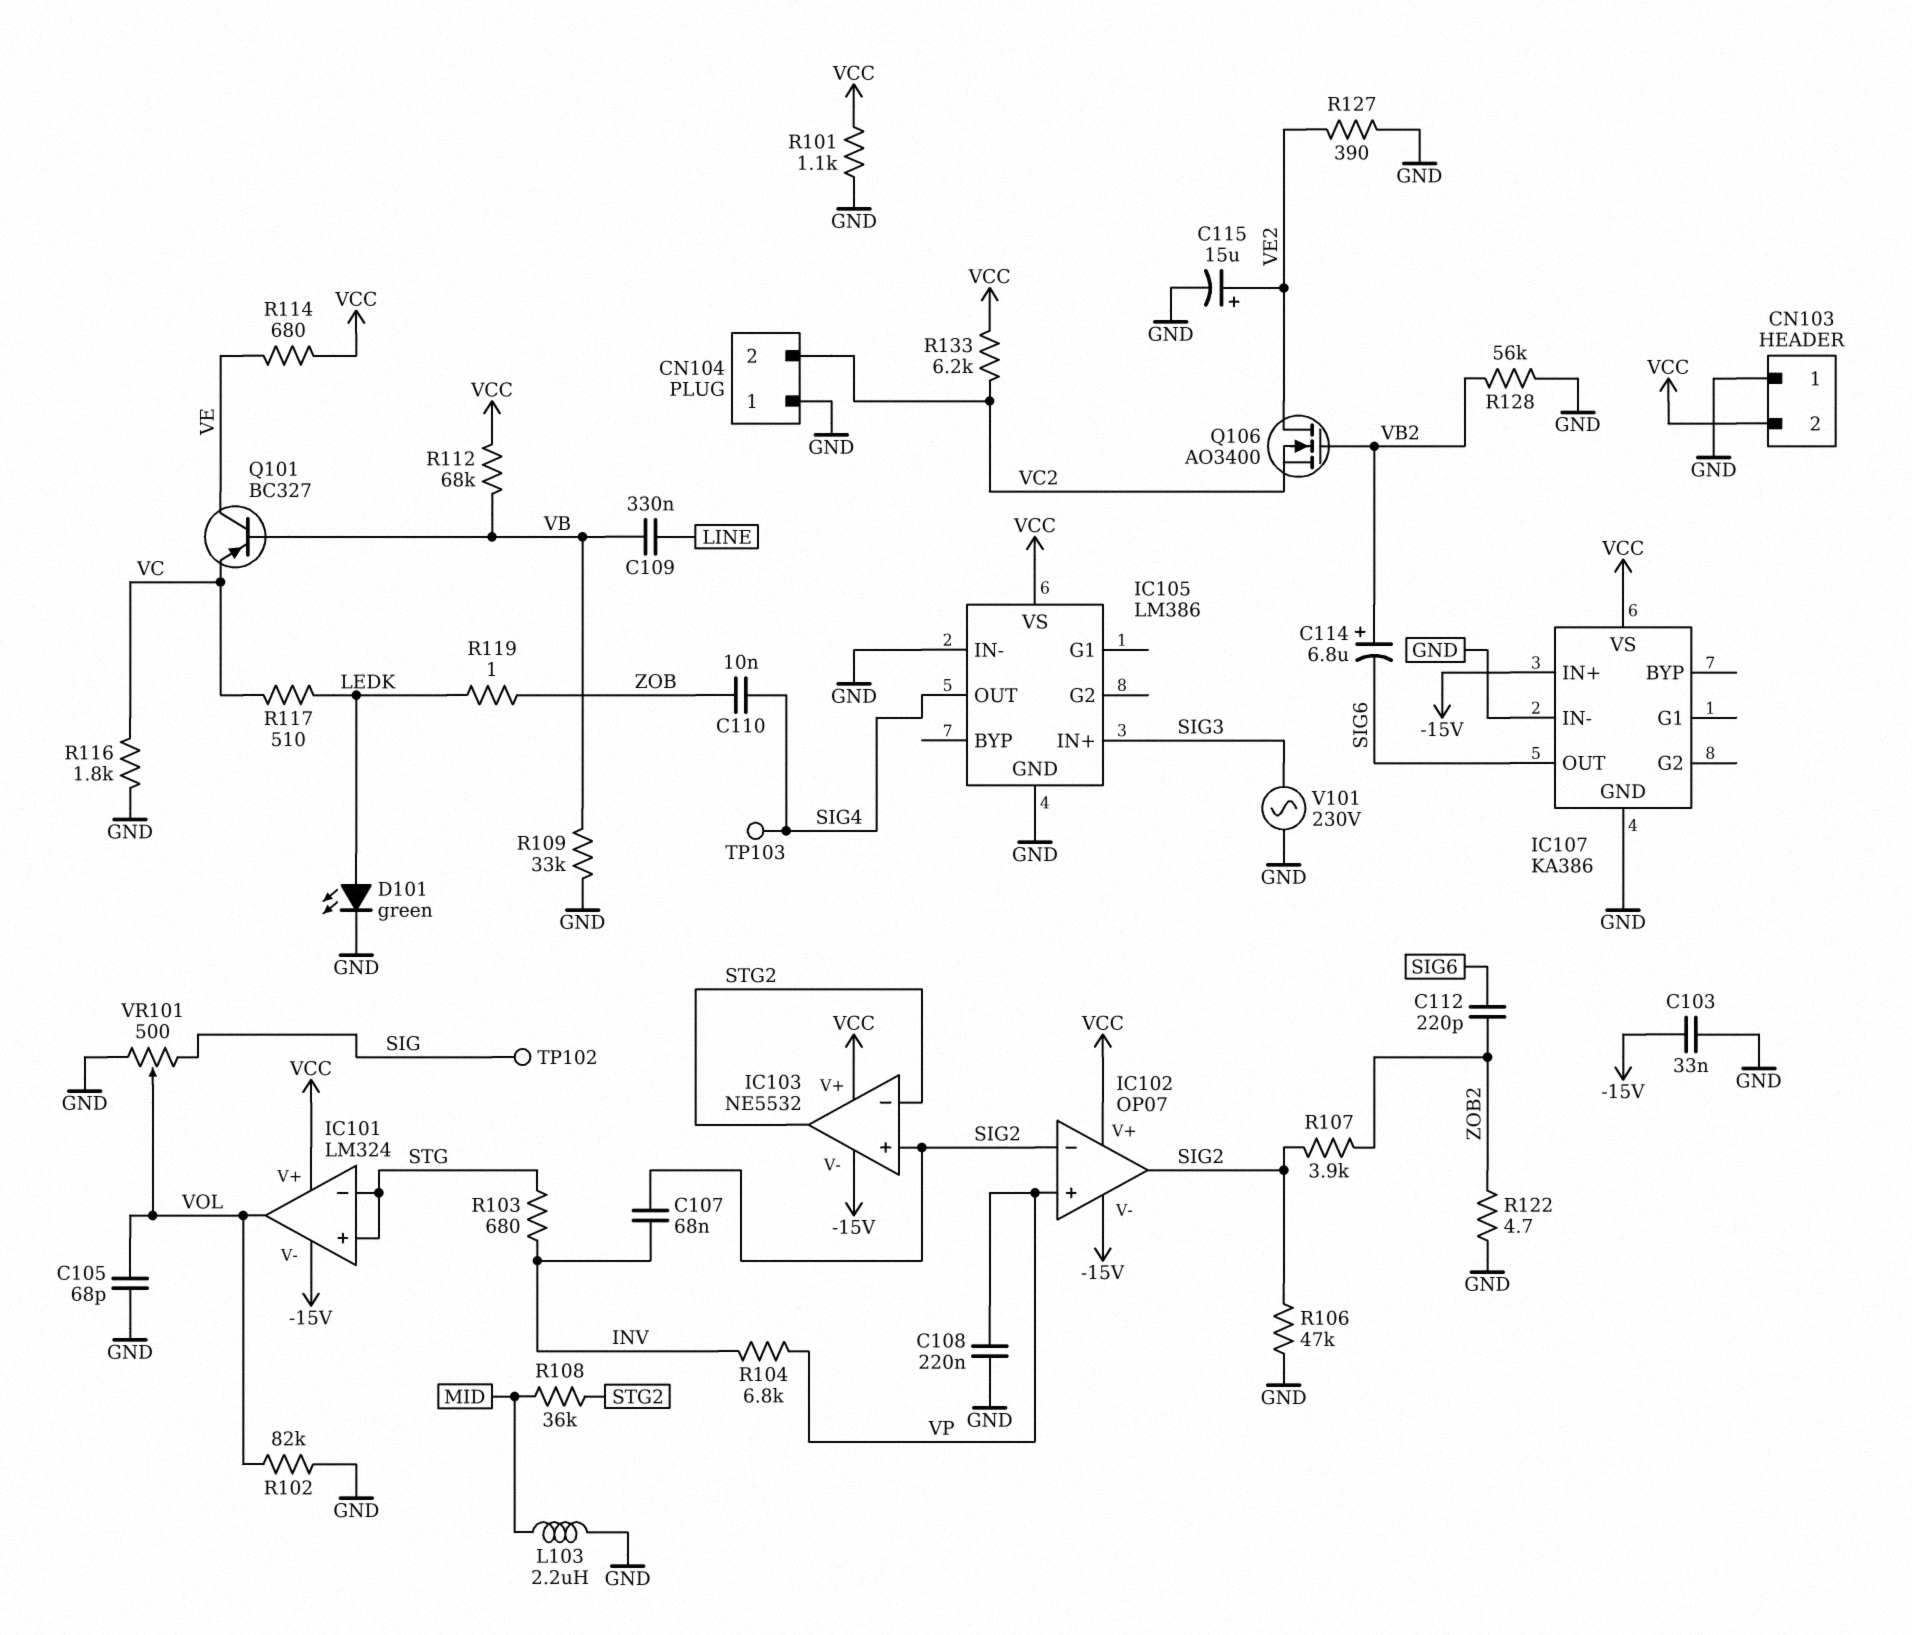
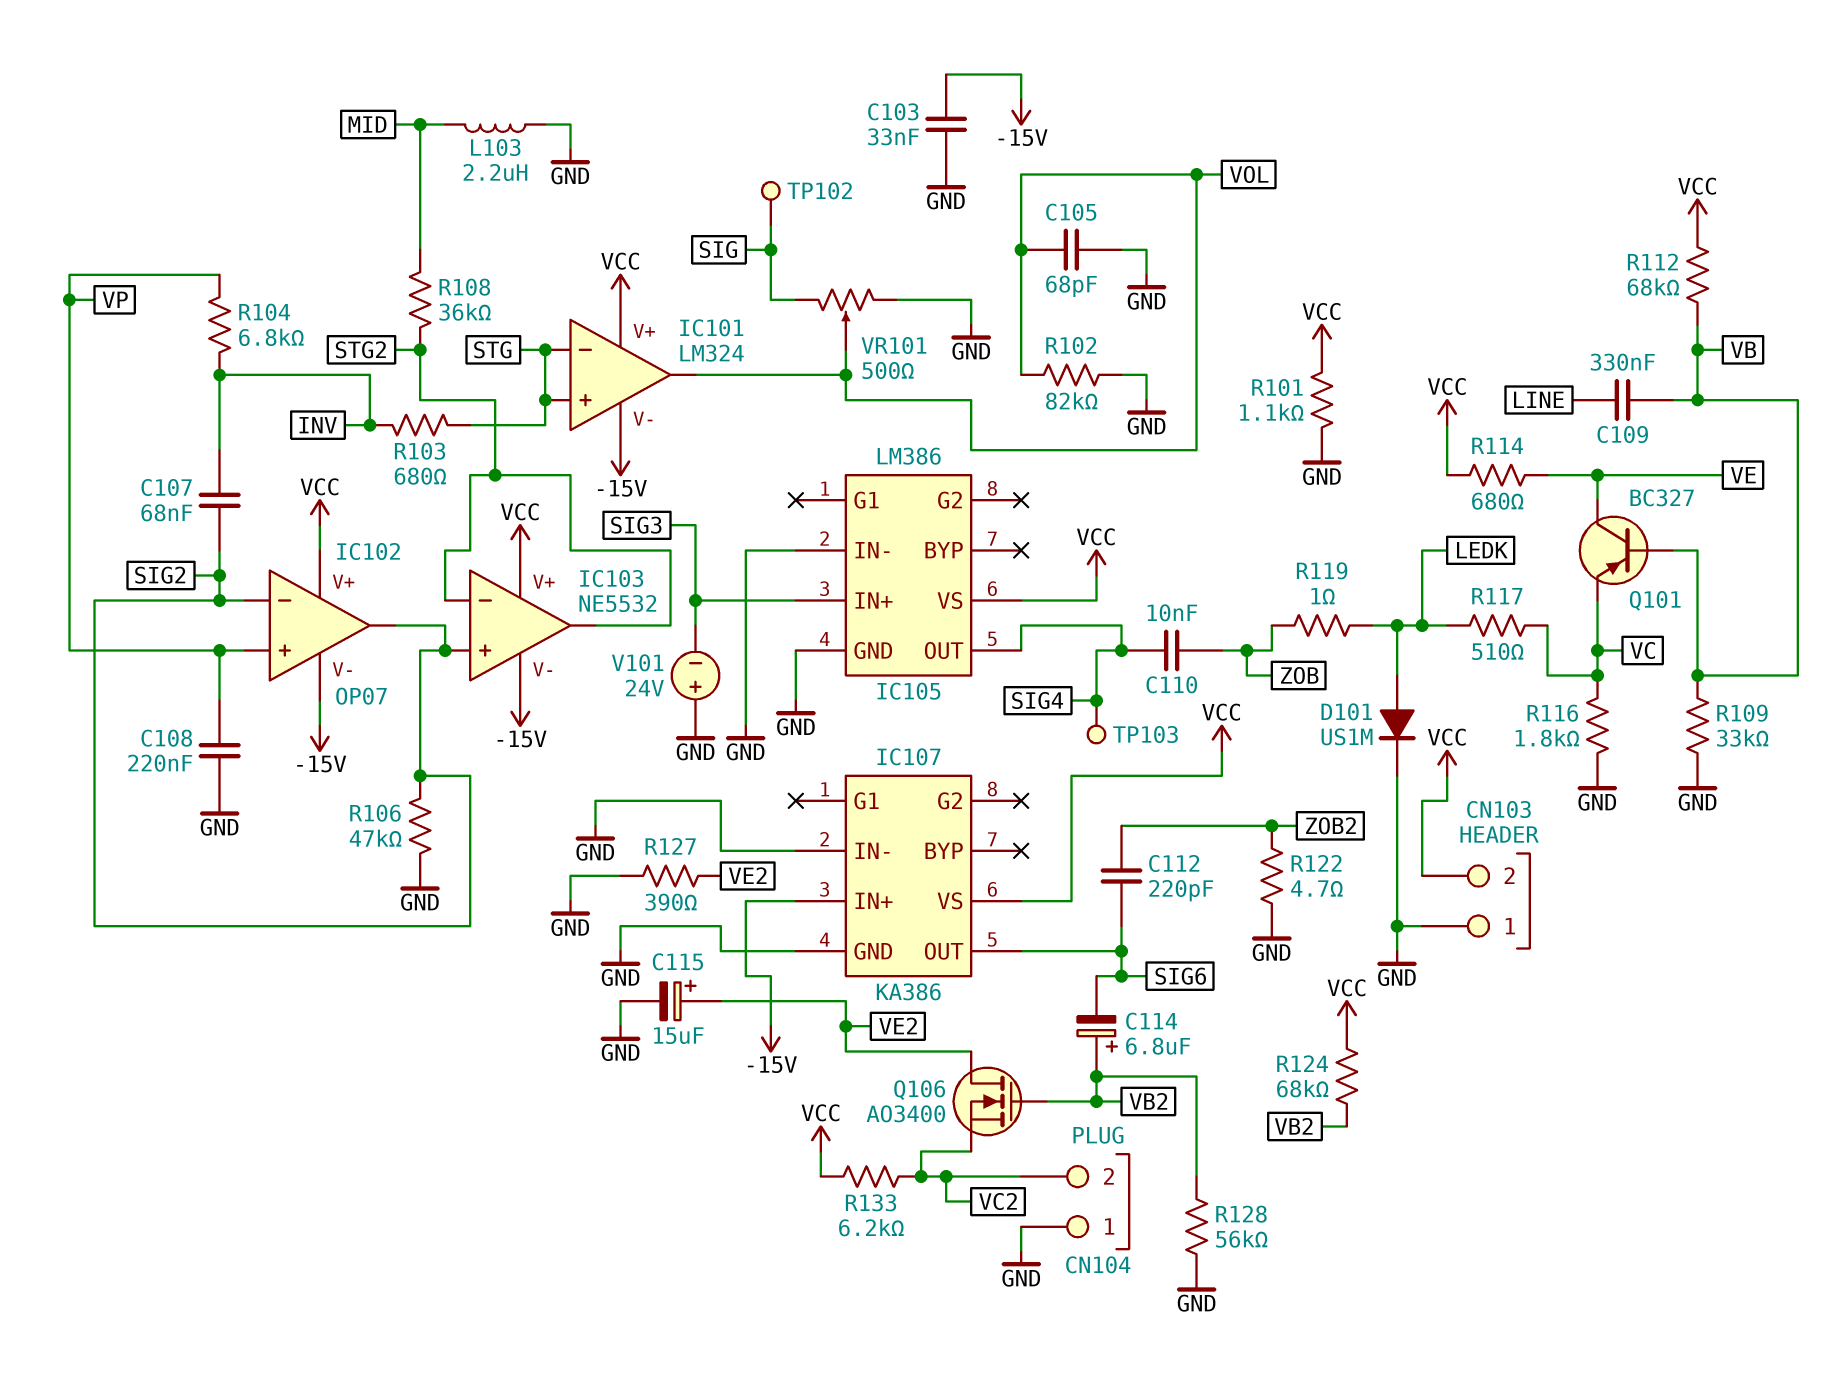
D101: LED green (A LEDK, K GND) -> diode US1M (A LEDK, K GND)
R107: 3.9k (SIG2, ZOB2) -> none
R124: none -> 68k (VB2, VCC)
V101: AC 230V (GND, SIG3) -> 24V (plus GND, minus SIG3)

